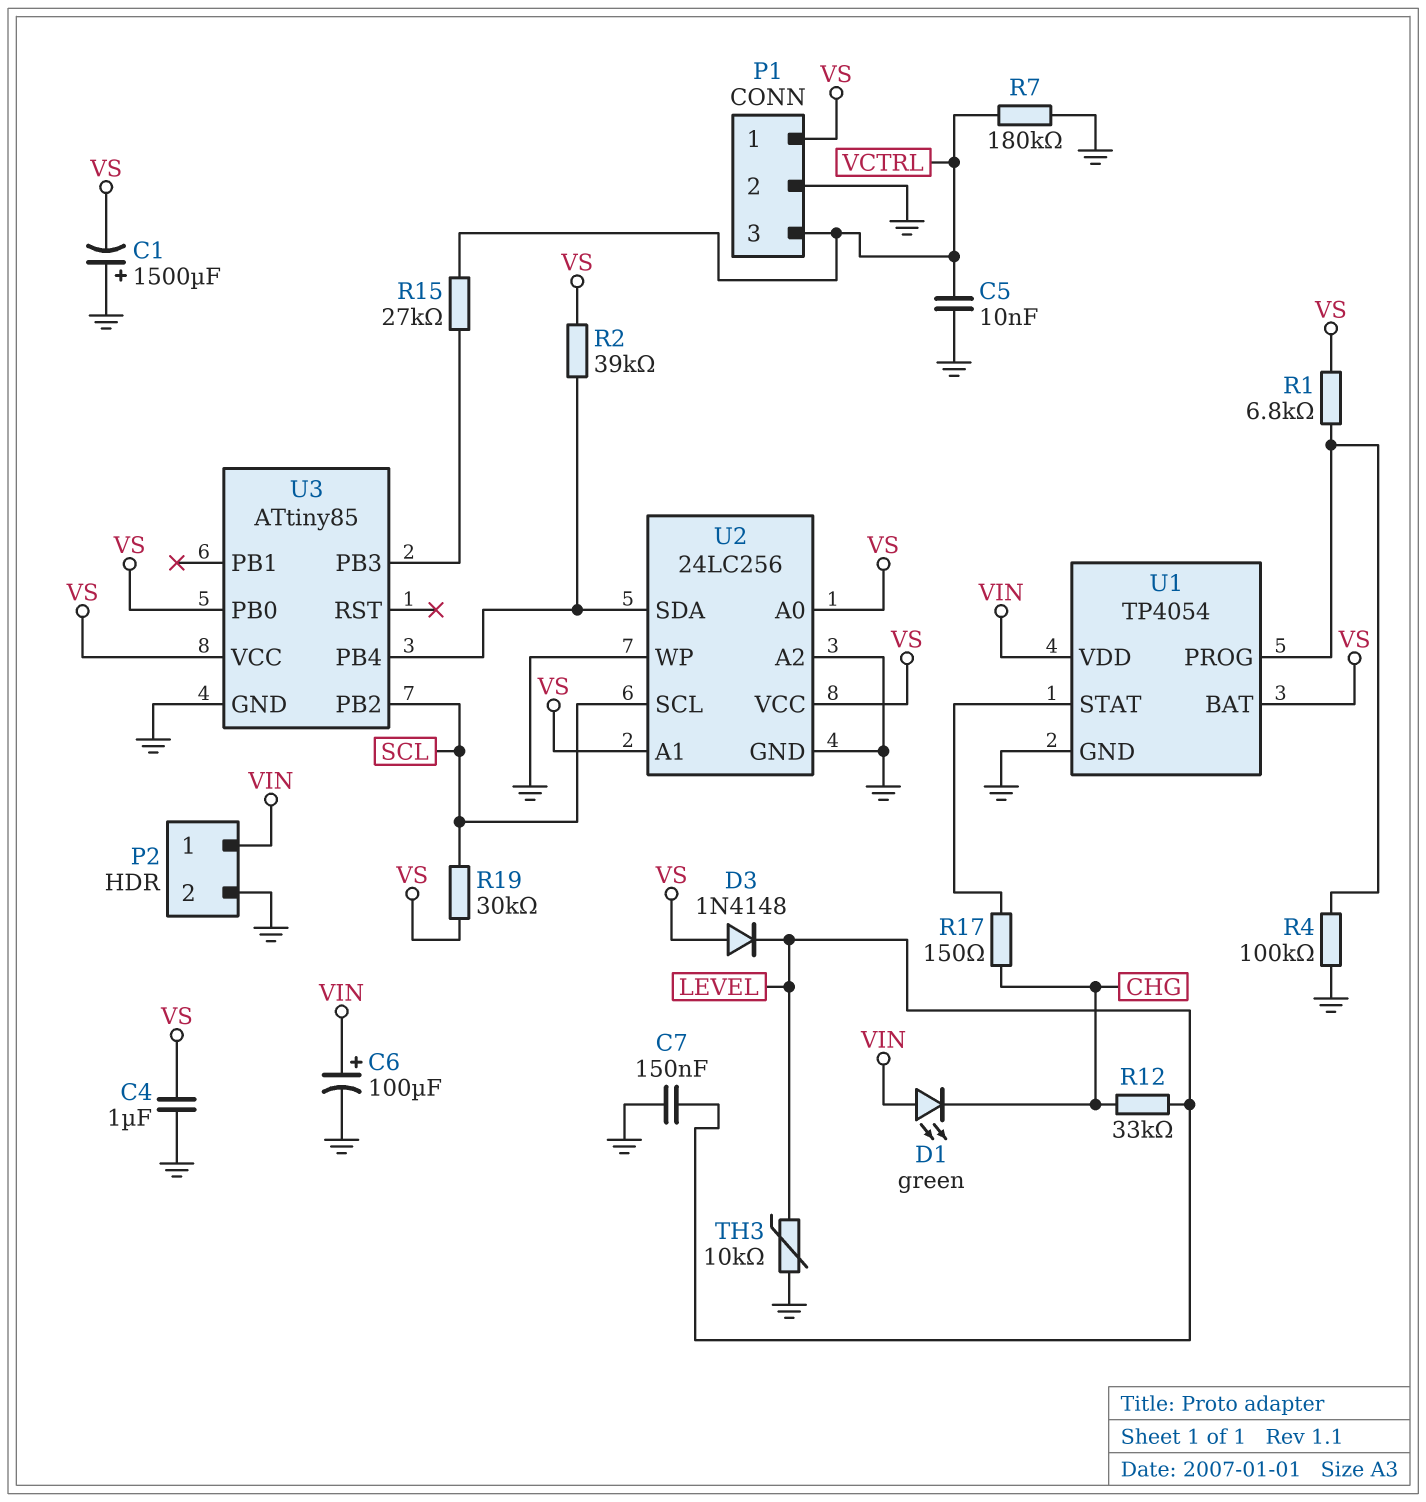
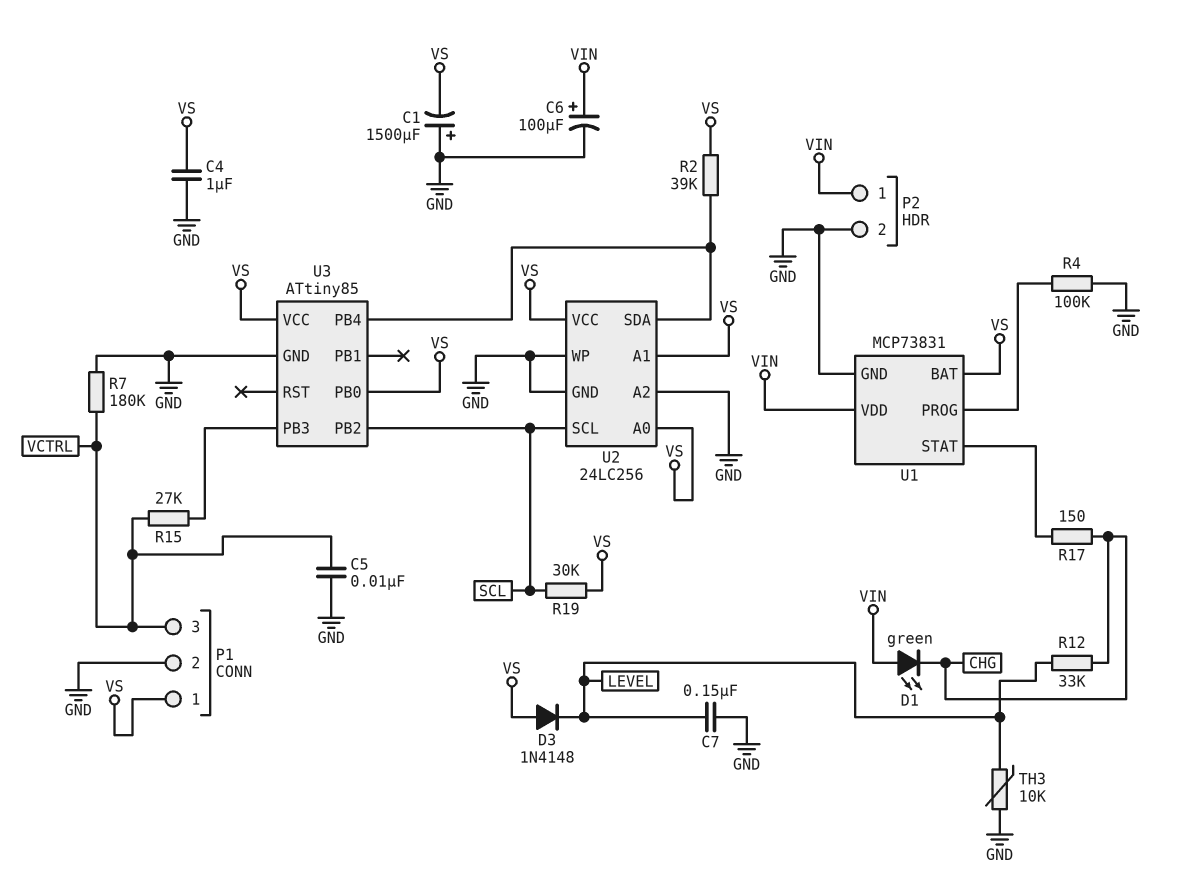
R1: 6.8k (U1/PROG, VS) -> none
U1: TP4054 -> MCP73831

